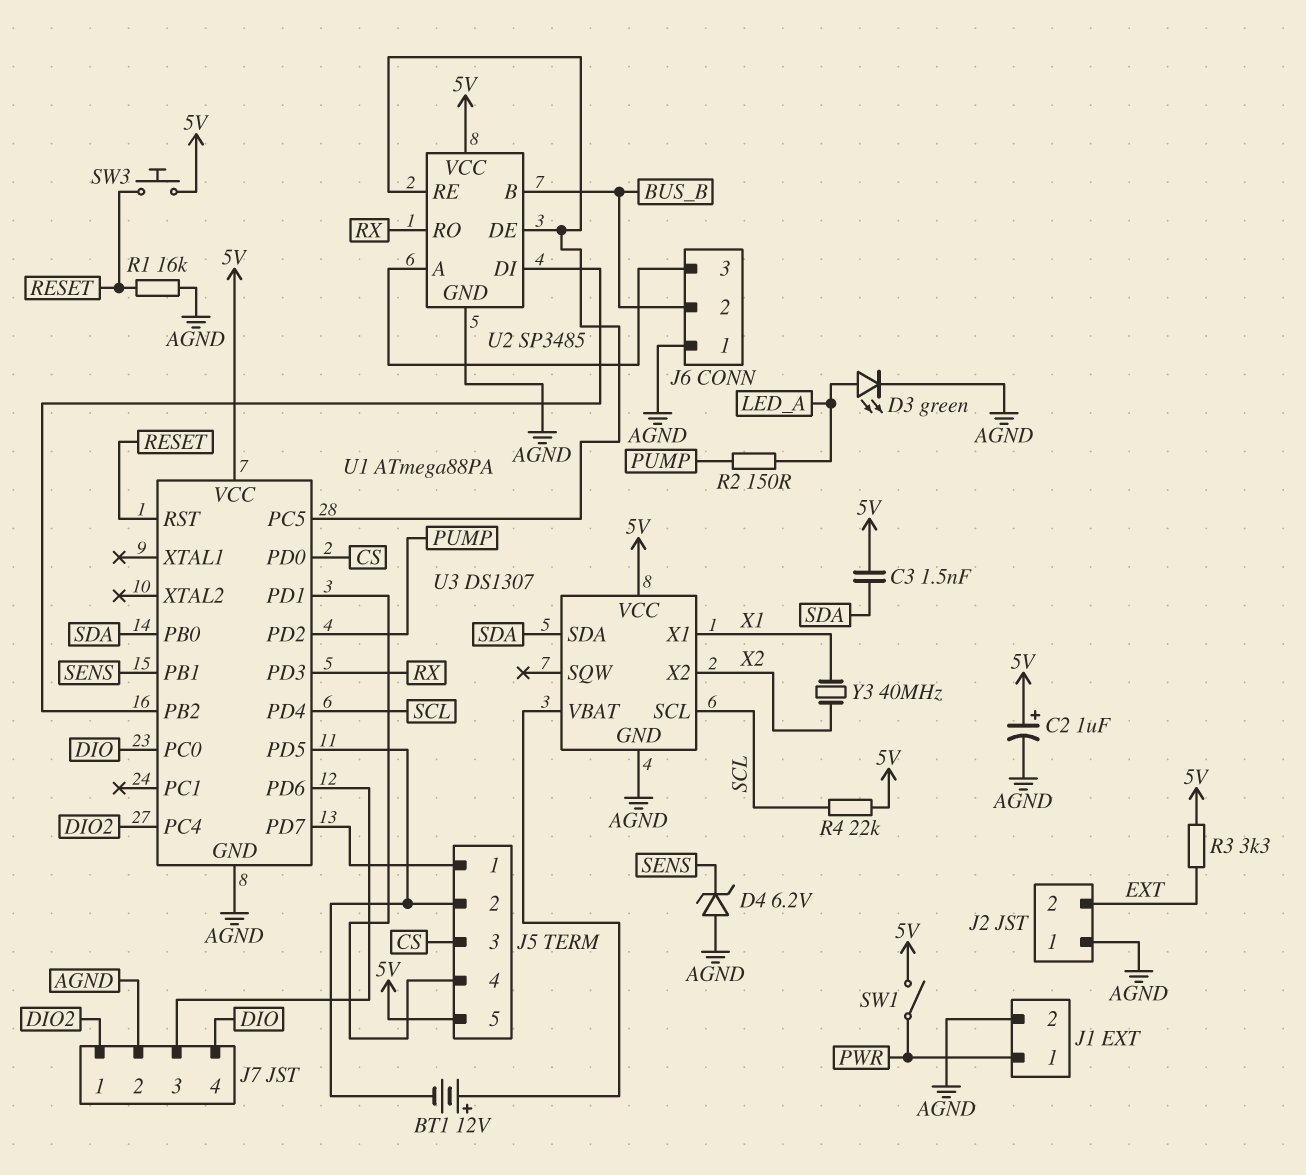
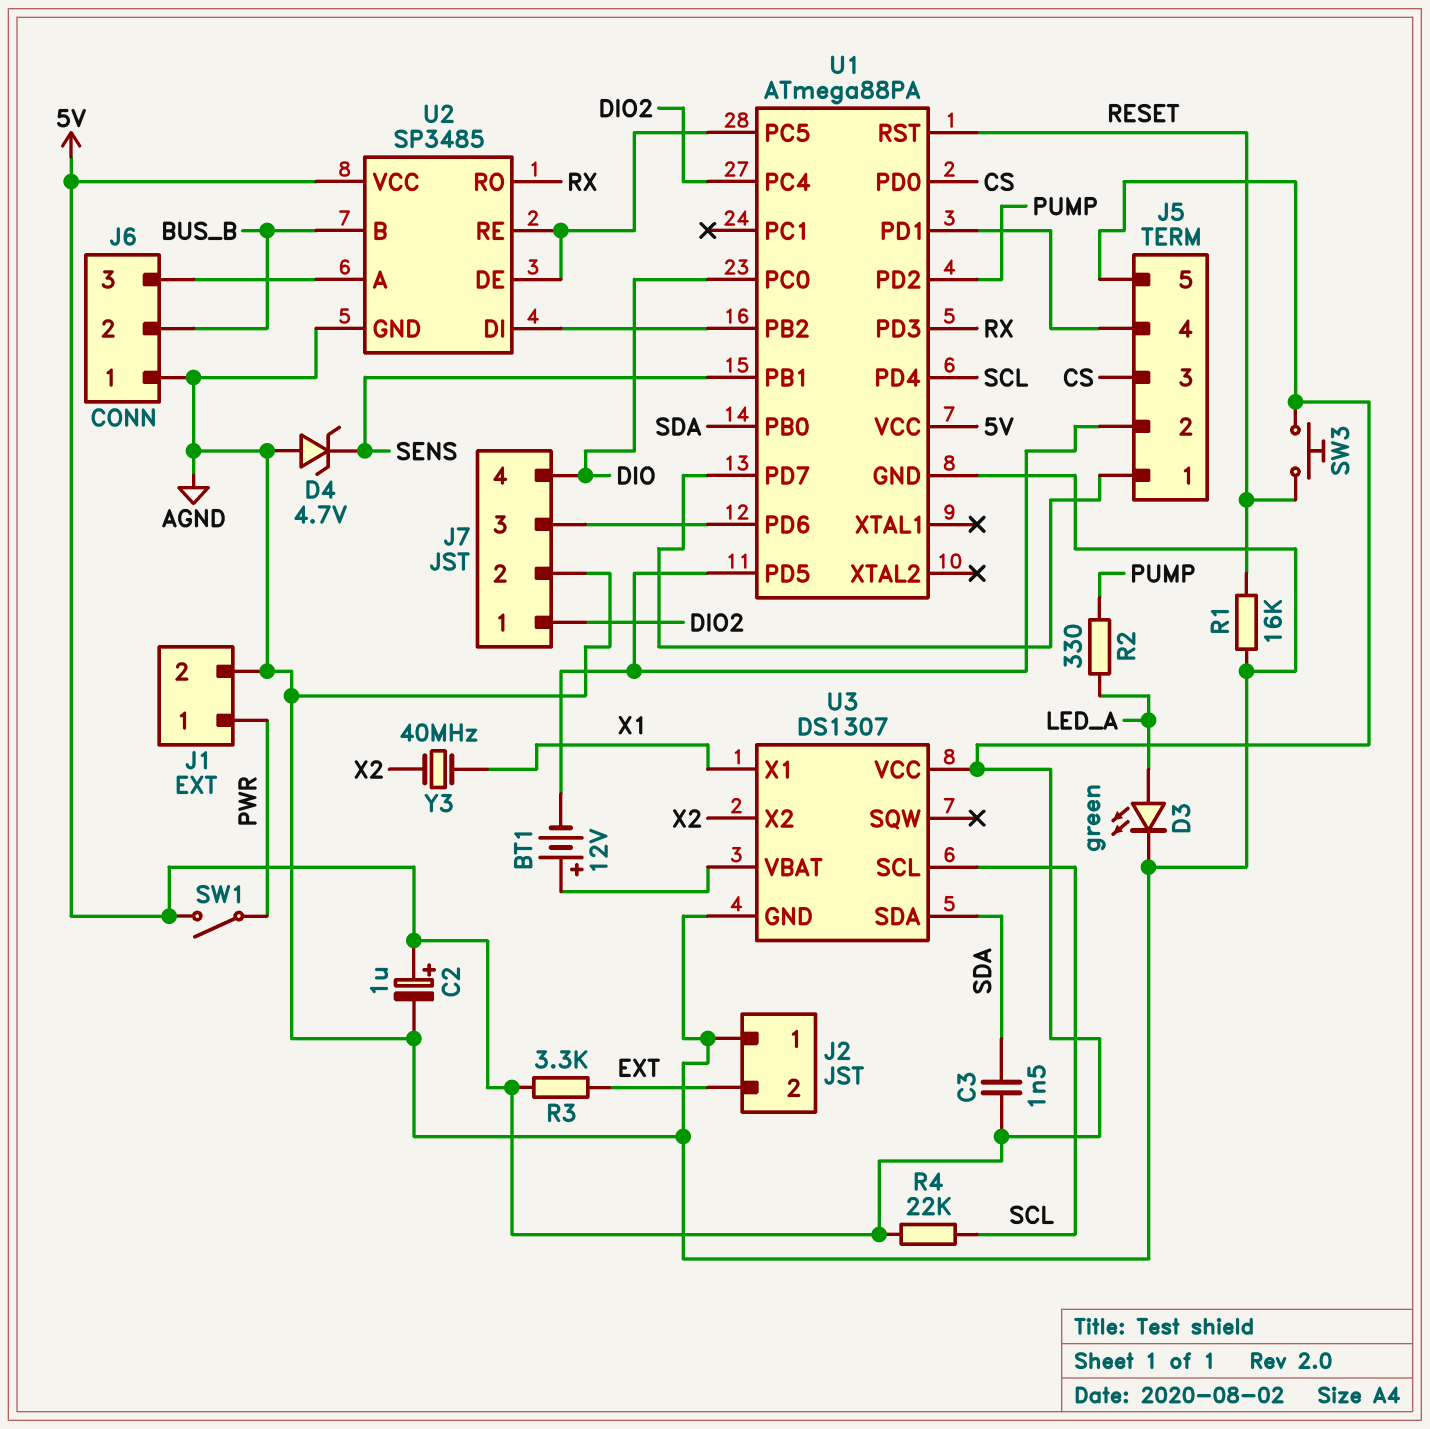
D4: zener 6.2V (A AGND, K SENS) -> zener 4.7V (A AGND, K SENS)
R2: 150 (LED_A, PUMP) -> 330 (LED_A, PUMP)

